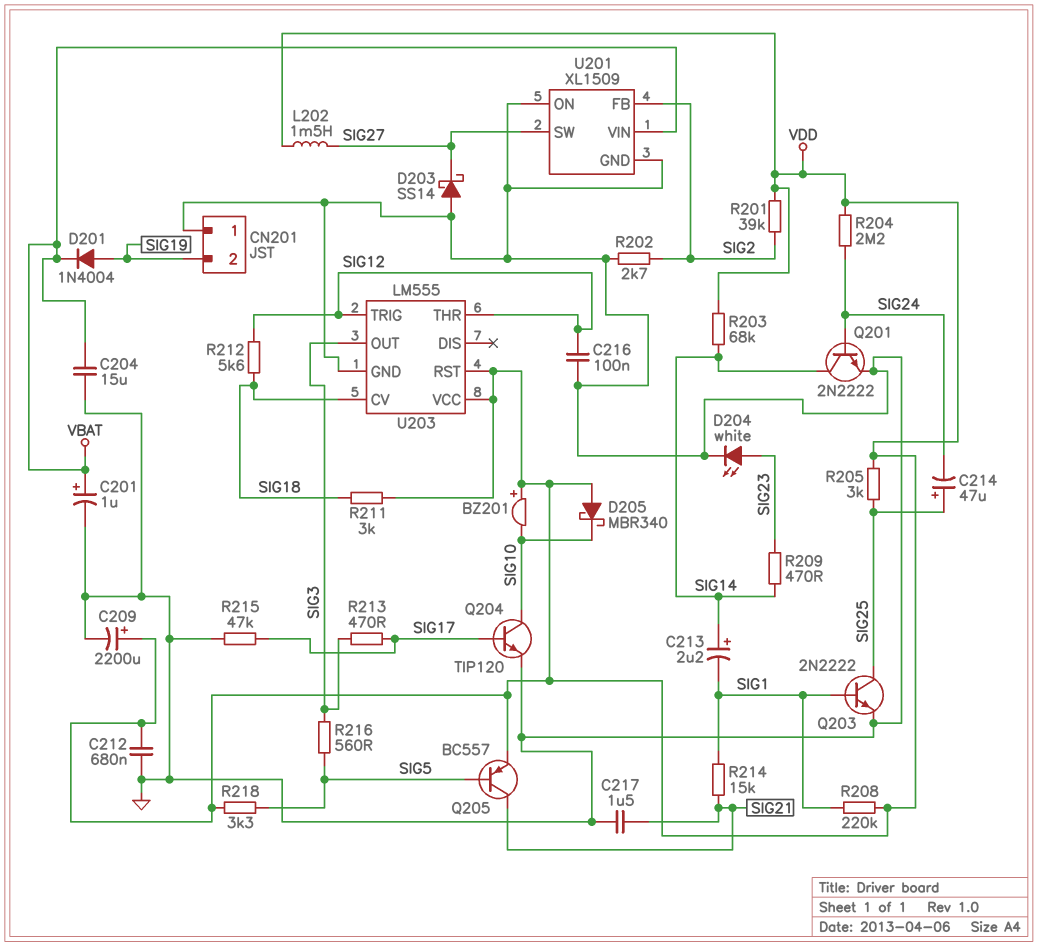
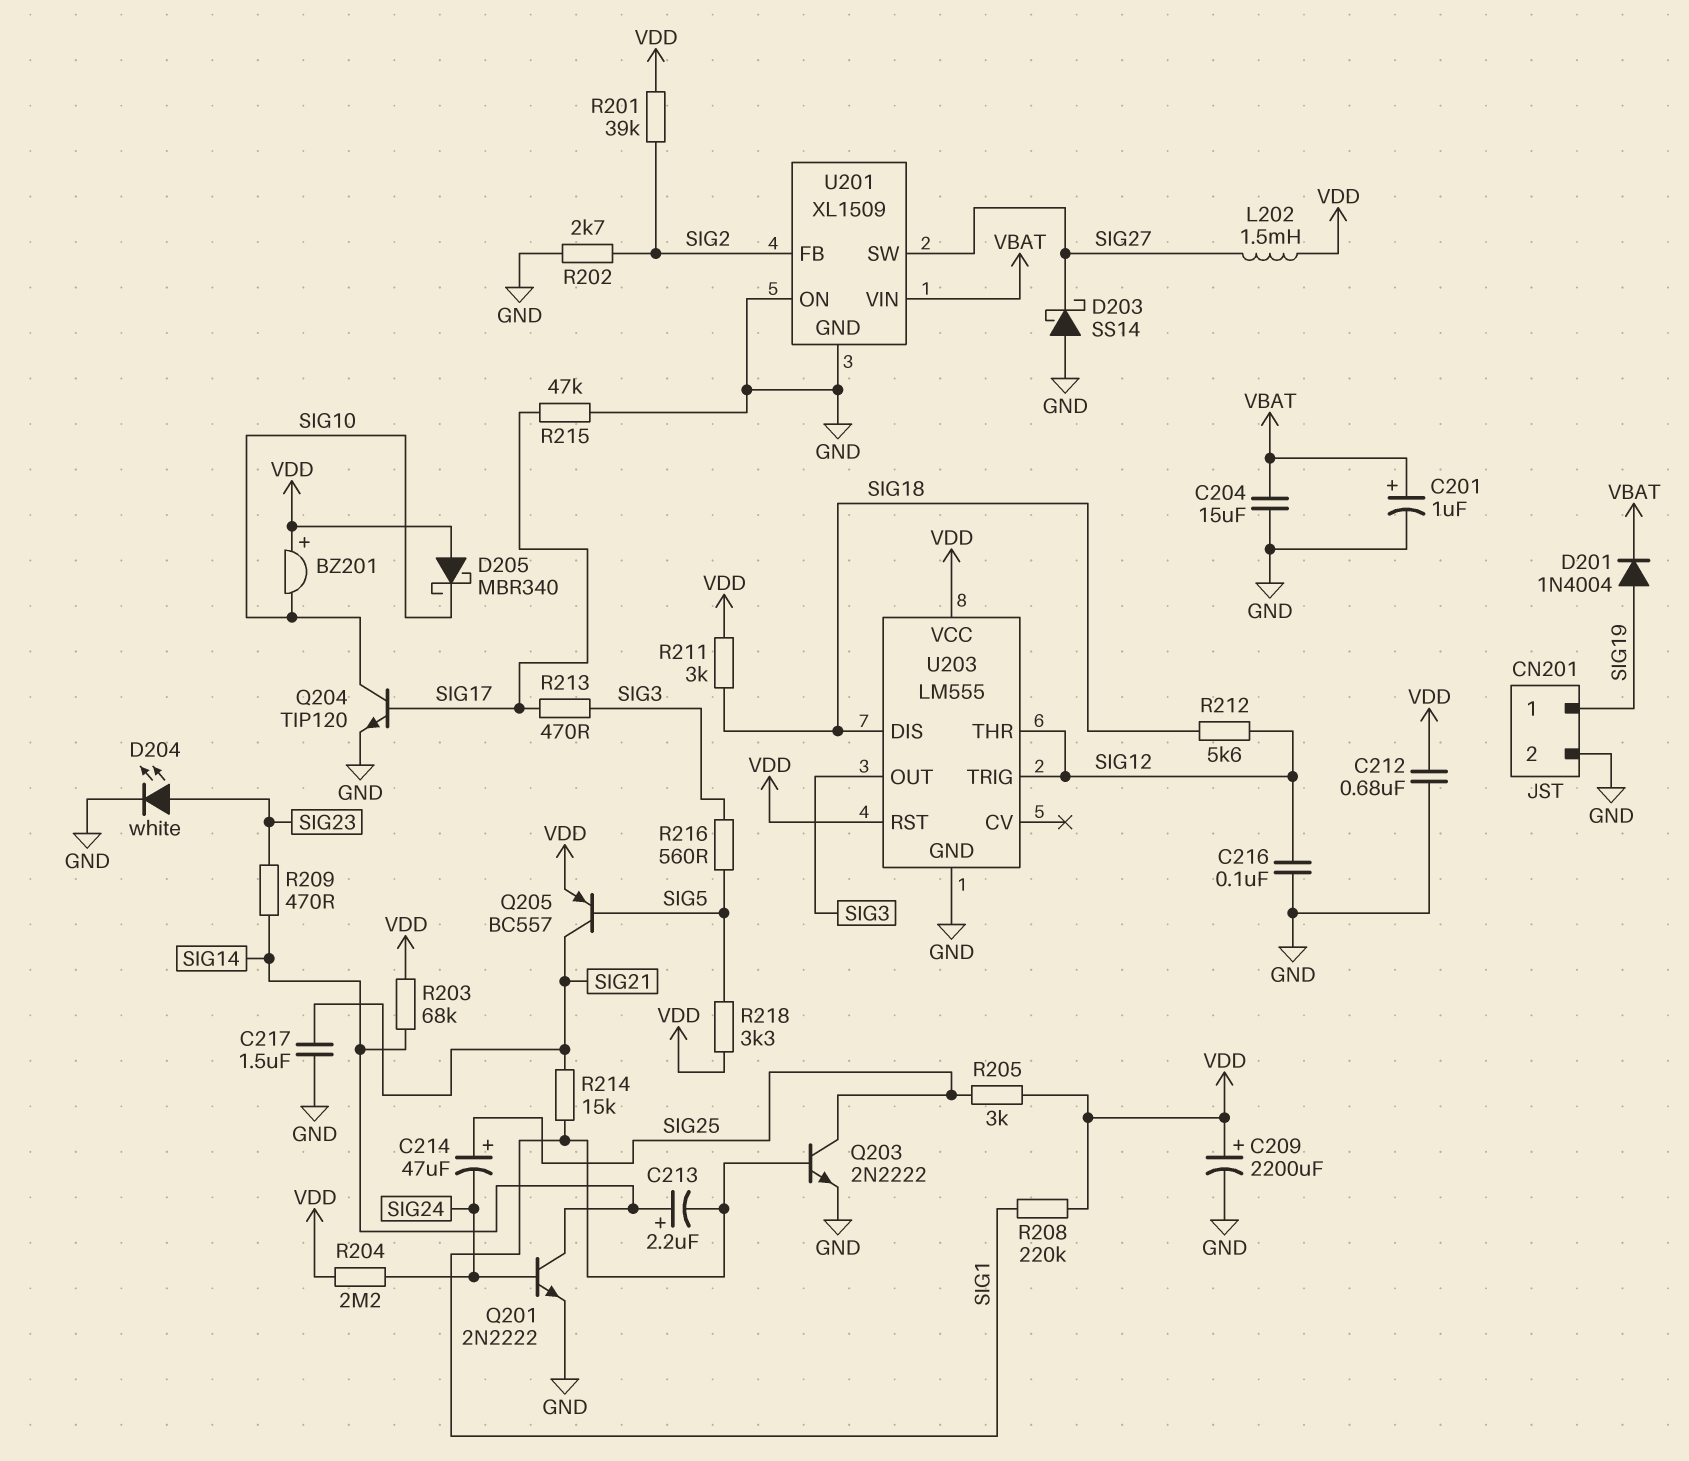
CN201 pin 1: GND -> SIG19
CN201 pin 2: SIG19 -> GND
U203 pin CV: SIG18 -> none
U203 pin DIS: none -> SIG18

